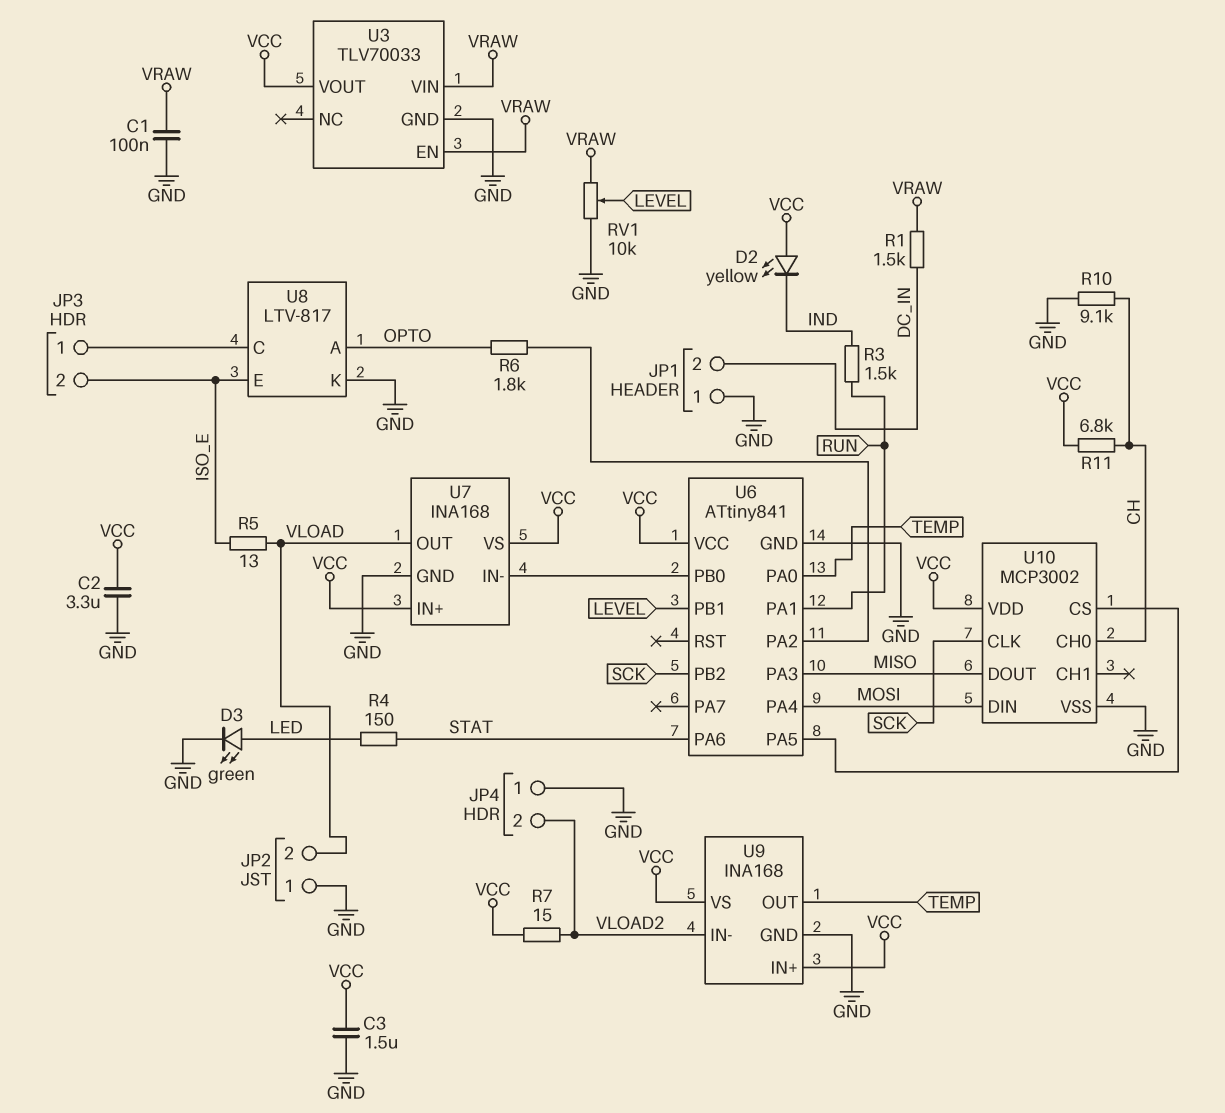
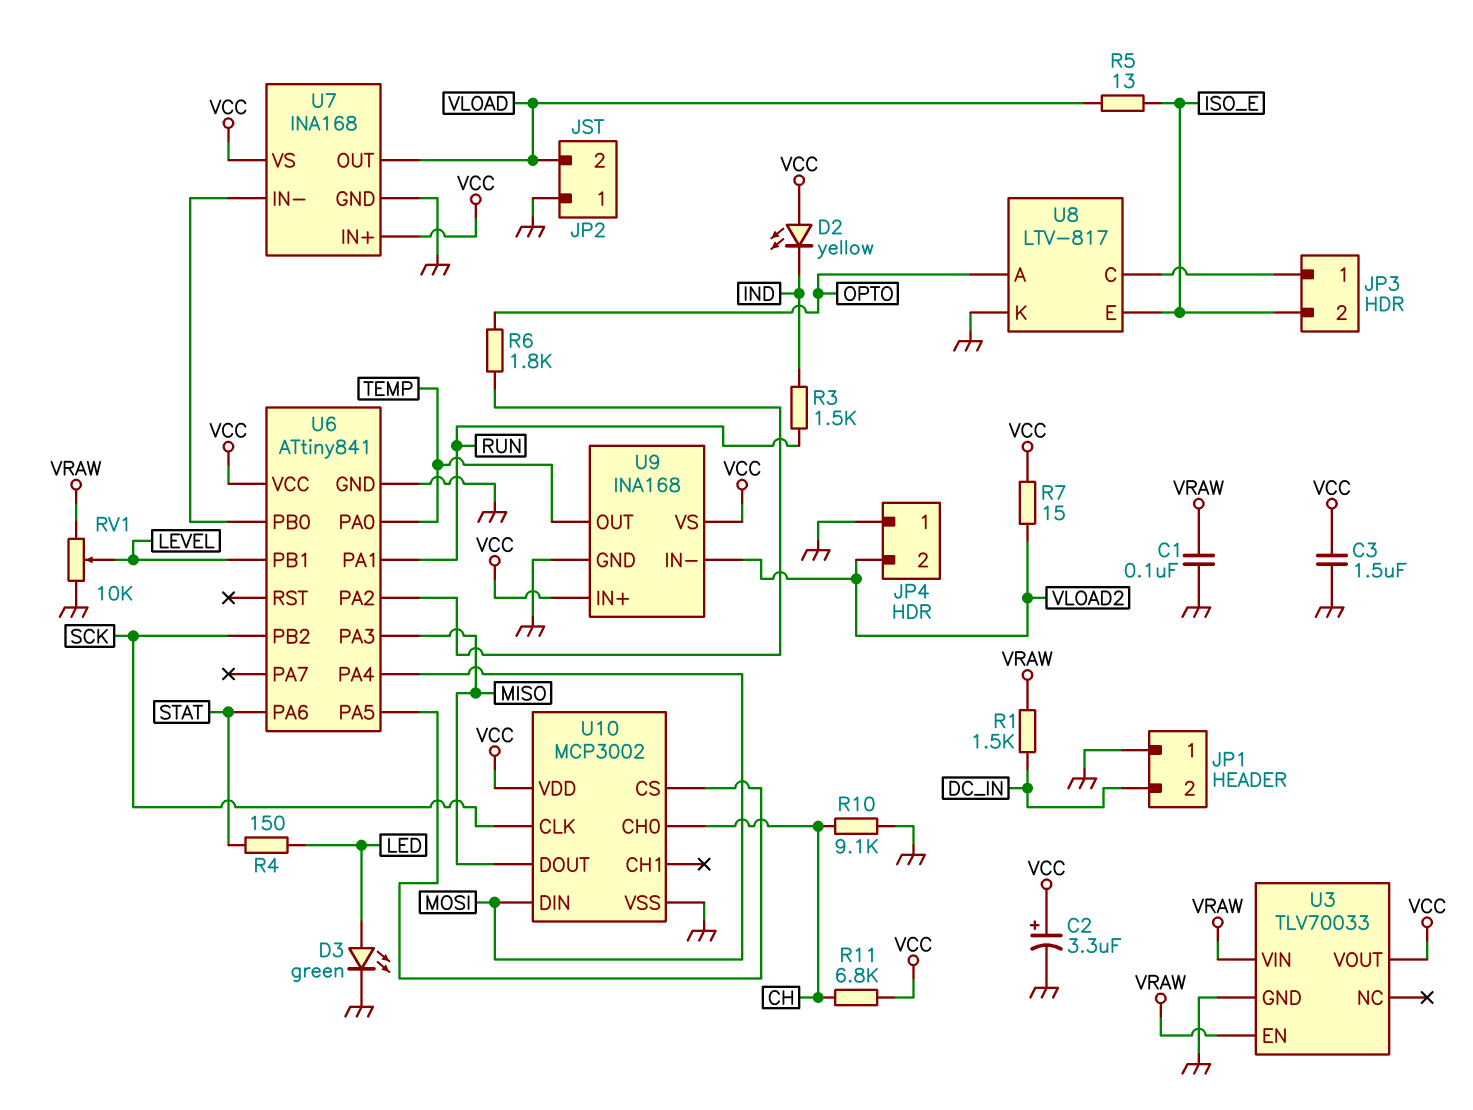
C2: 3.3uF (GND, VCC) -> 3.3uF (plus VCC, minus GND)

